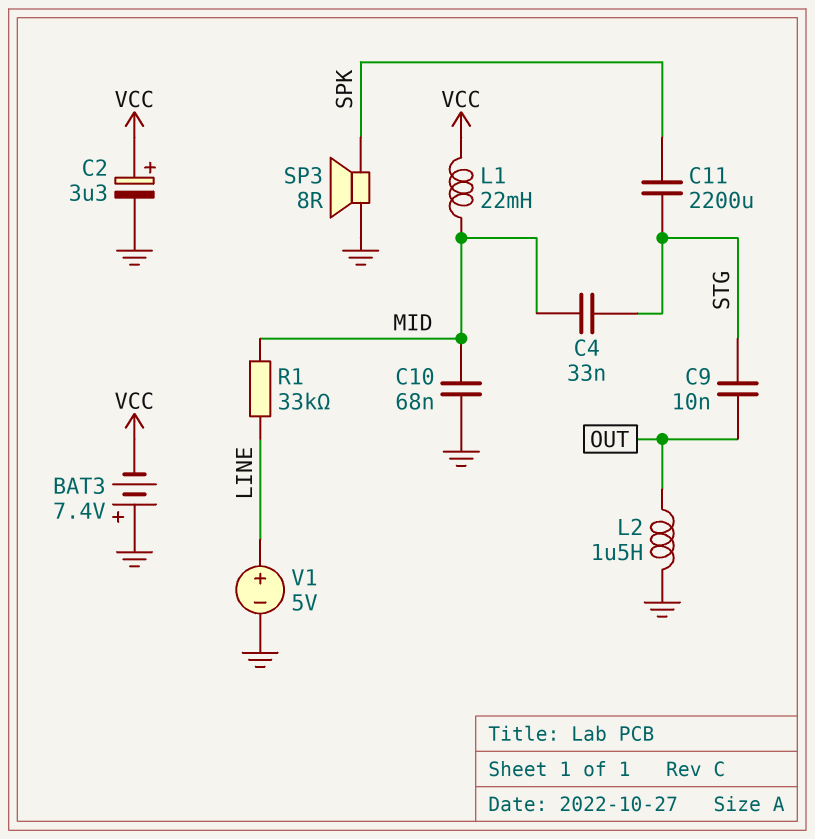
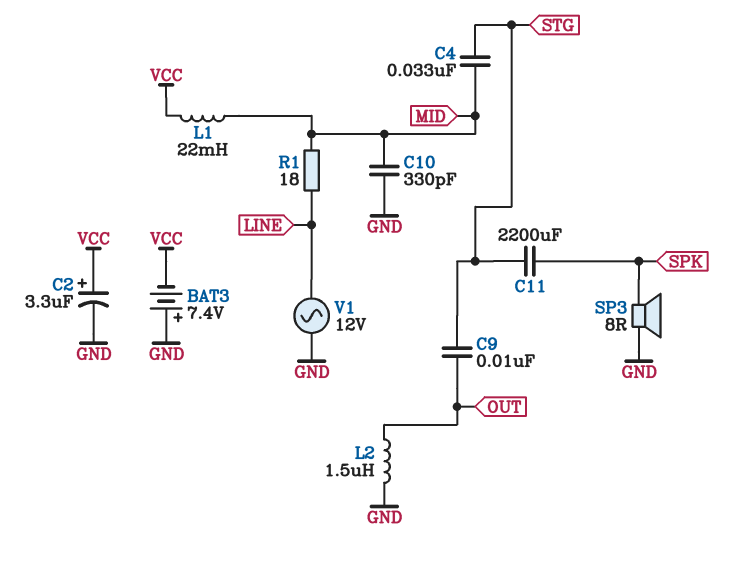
C10: 68nF (GND, MID) -> 330pF (GND, MID)
R1: 33k (LINE, MID) -> 18 (LINE, MID)
V1: 5V (plus LINE, minus GND) -> AC 12V (GND, LINE)

